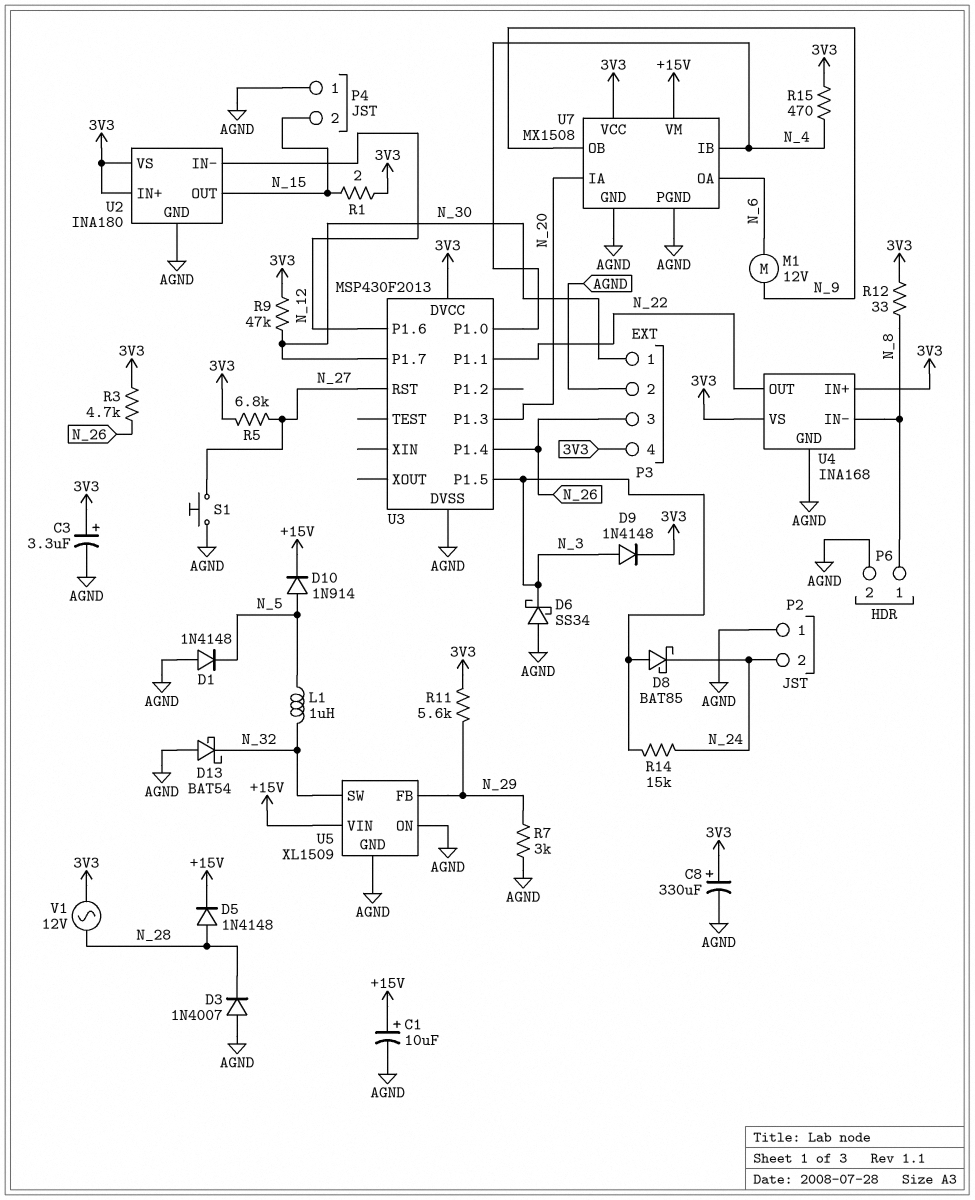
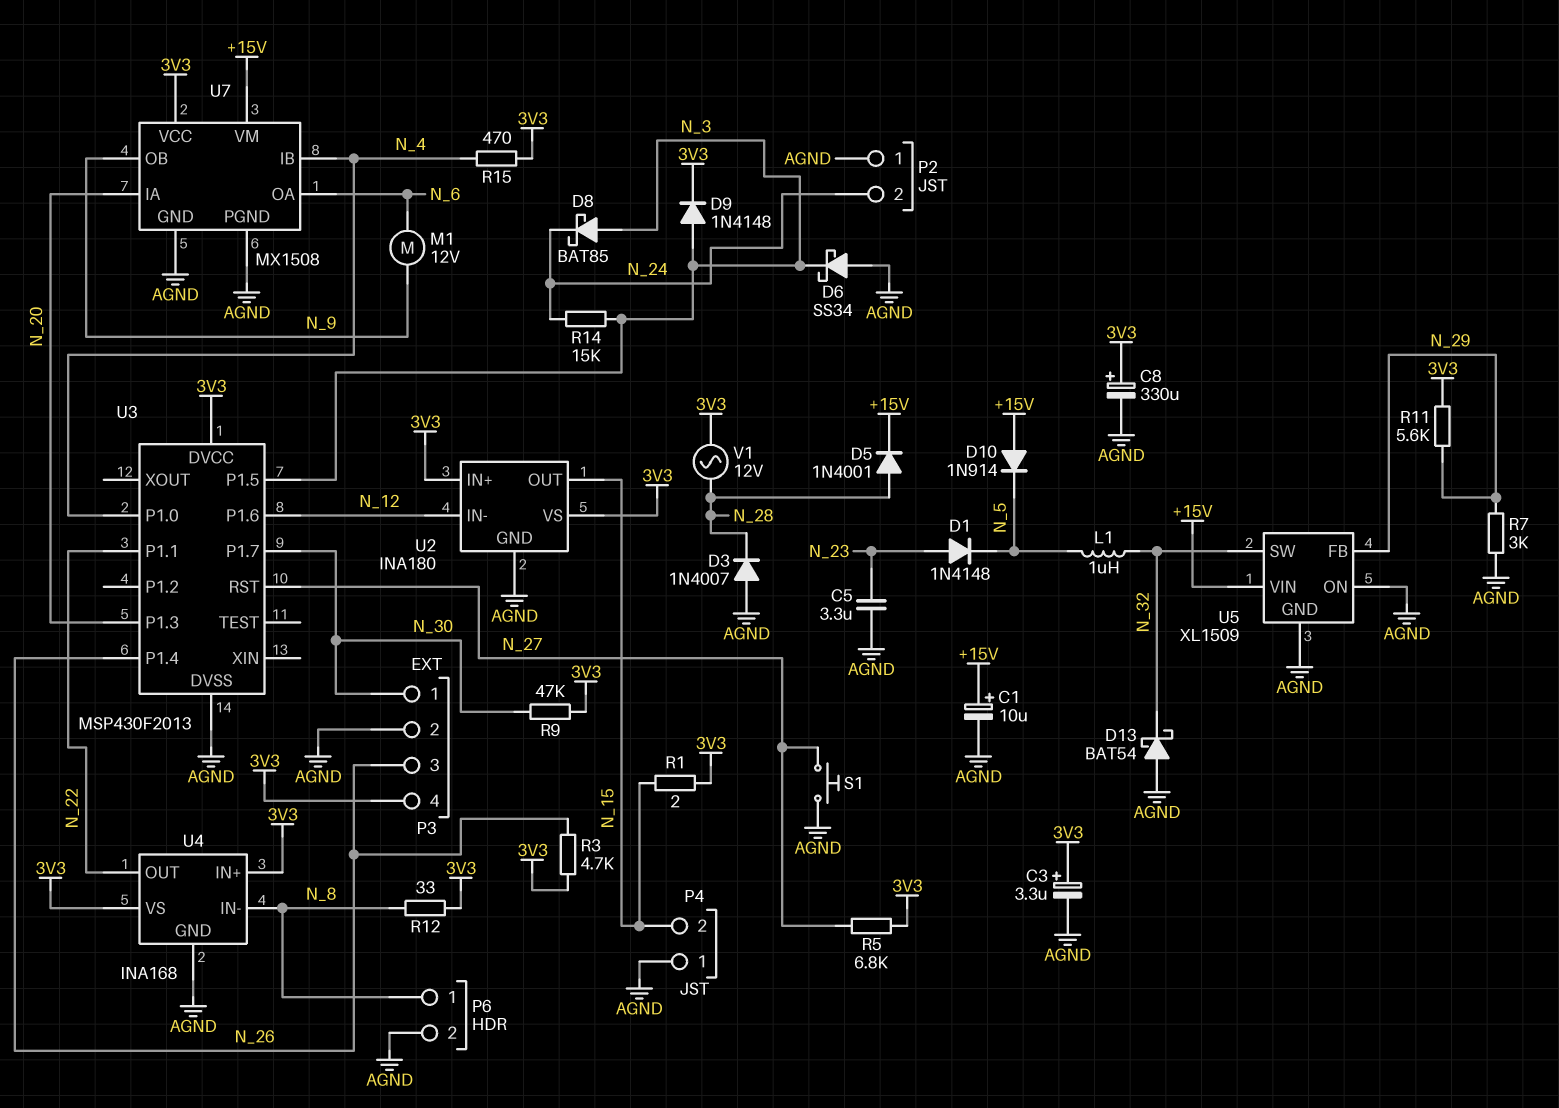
C5: none -> 3.3uF (AGND, N_23)
D1: diode 1N4148 (A AGND, K N_5) -> diode 1N4148 (A N_23, K N_5)
D5: diode 1N4148 (A N_28, K +15V) -> diode 1N4001 (A N_28, K +15V)
D10: diode 1N914 (A N_5, K +15V) -> diode 1N914 (A +15V, K N_5)

